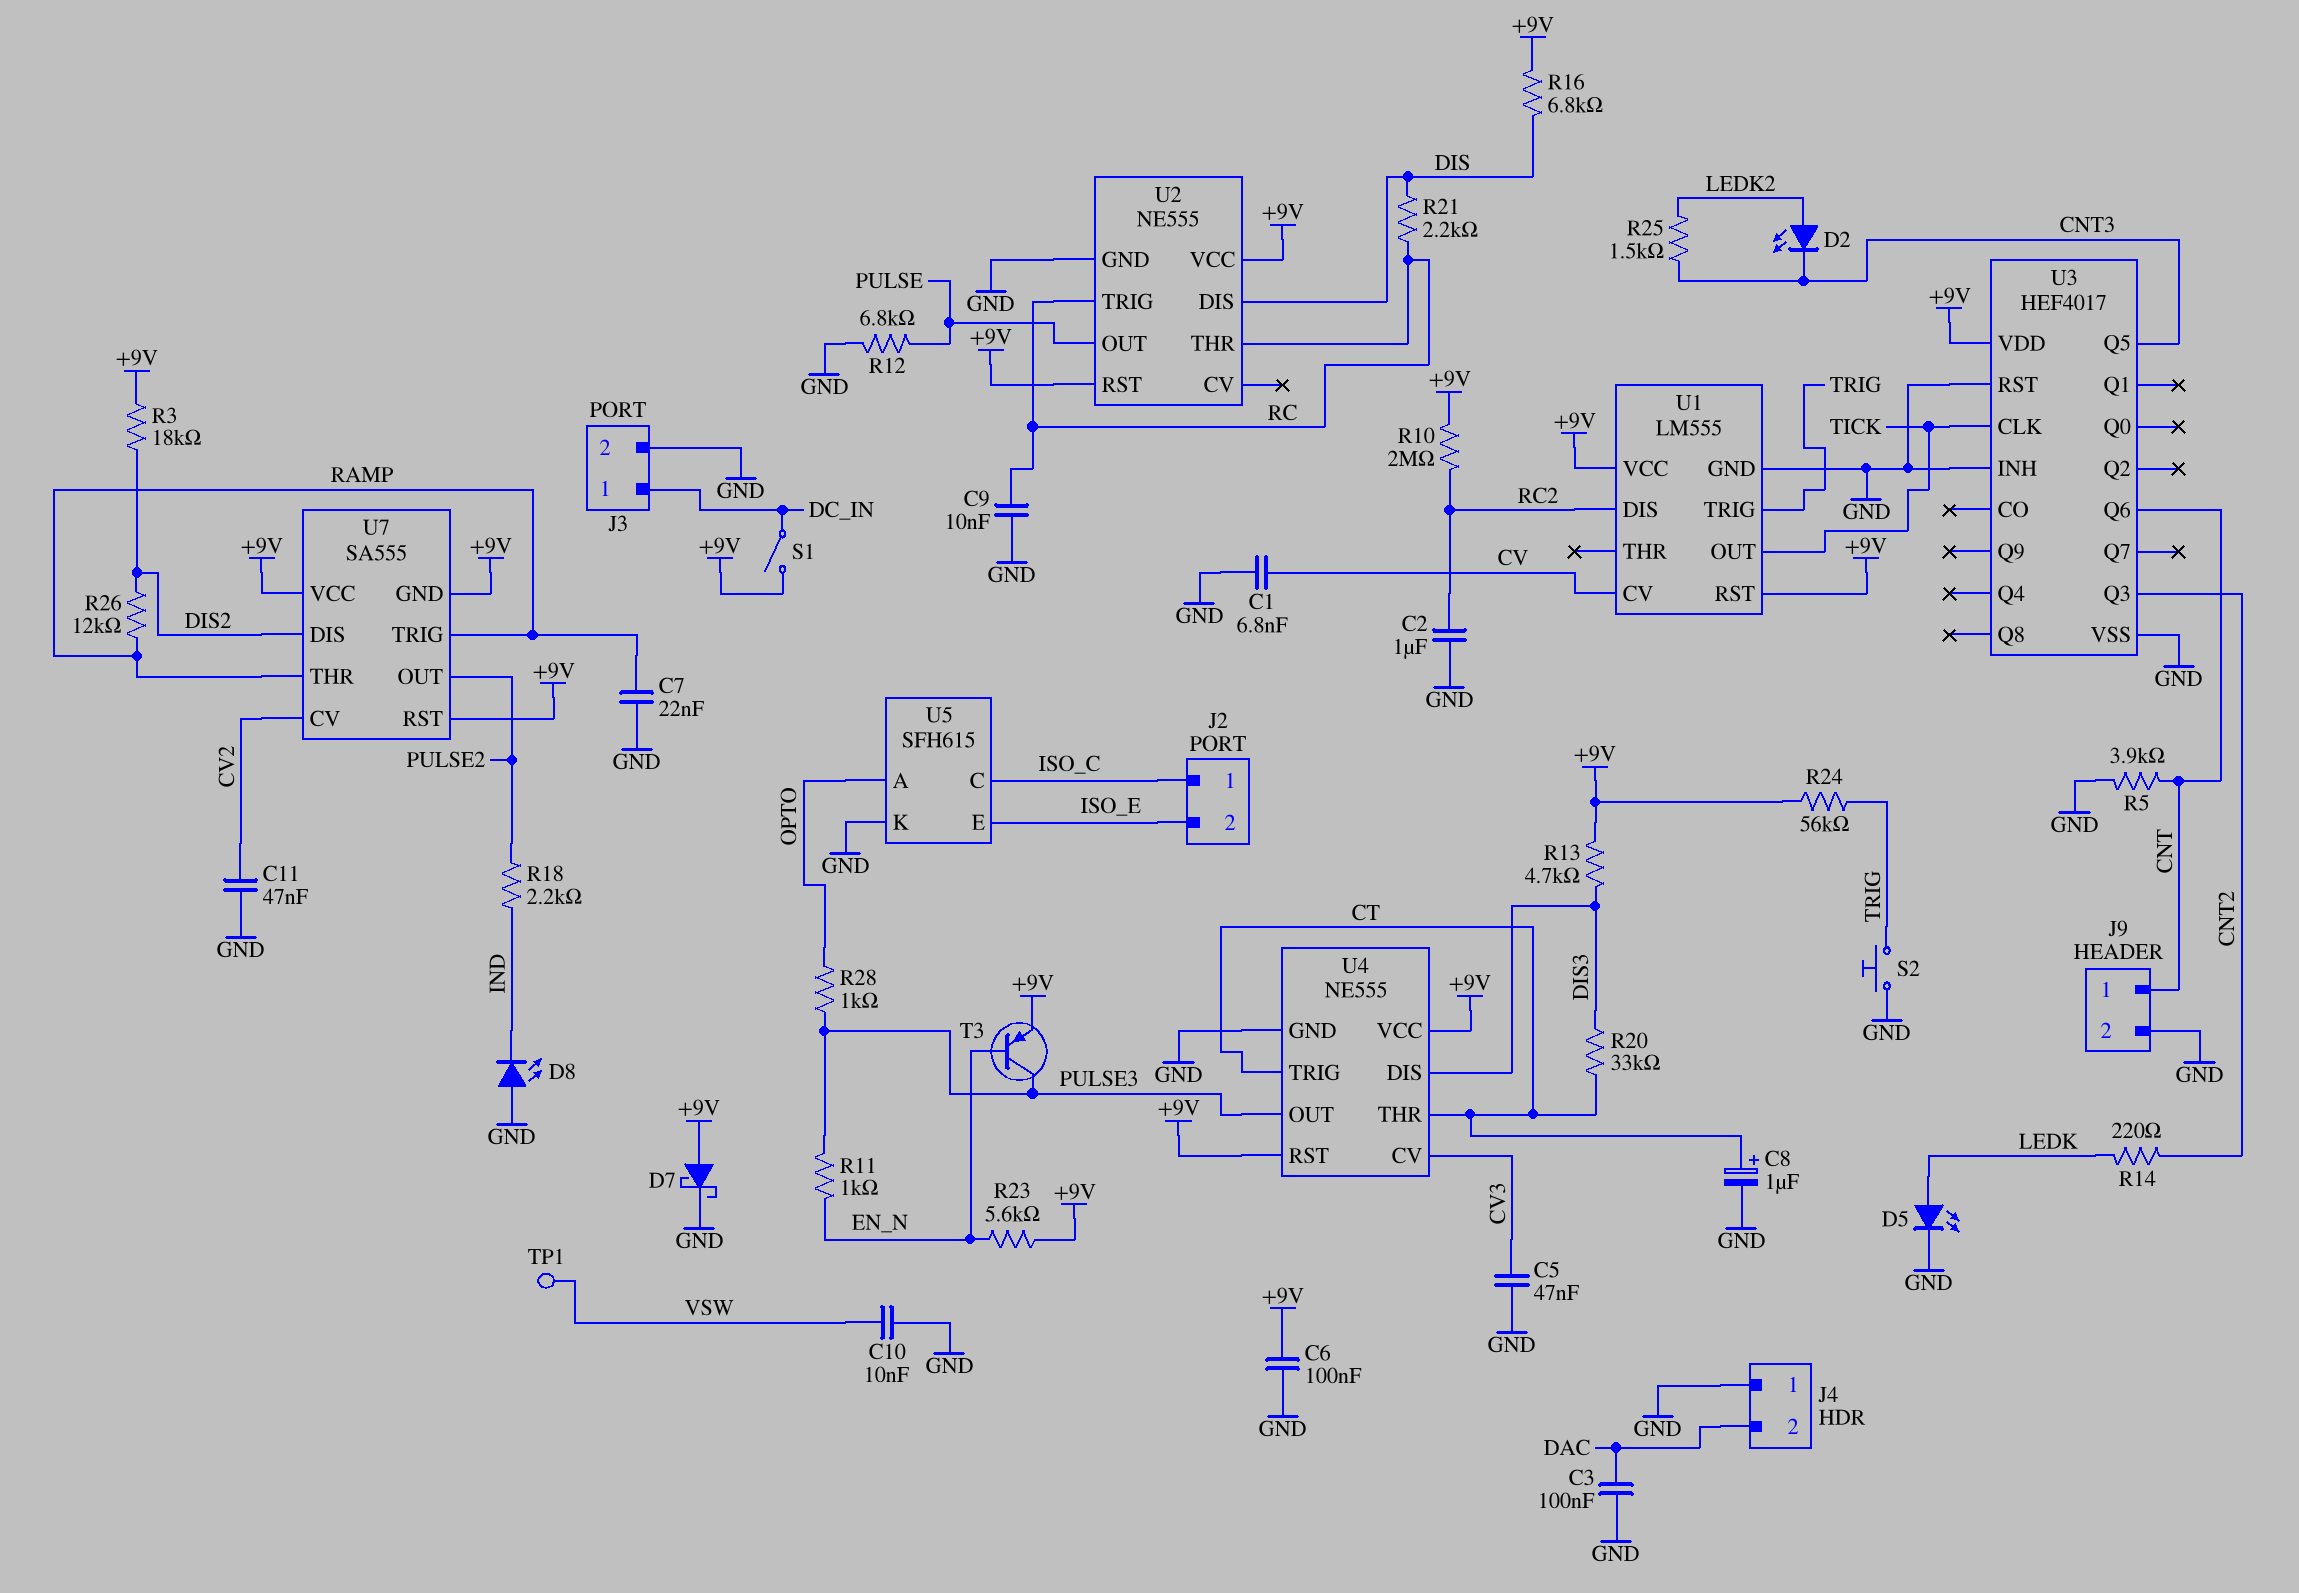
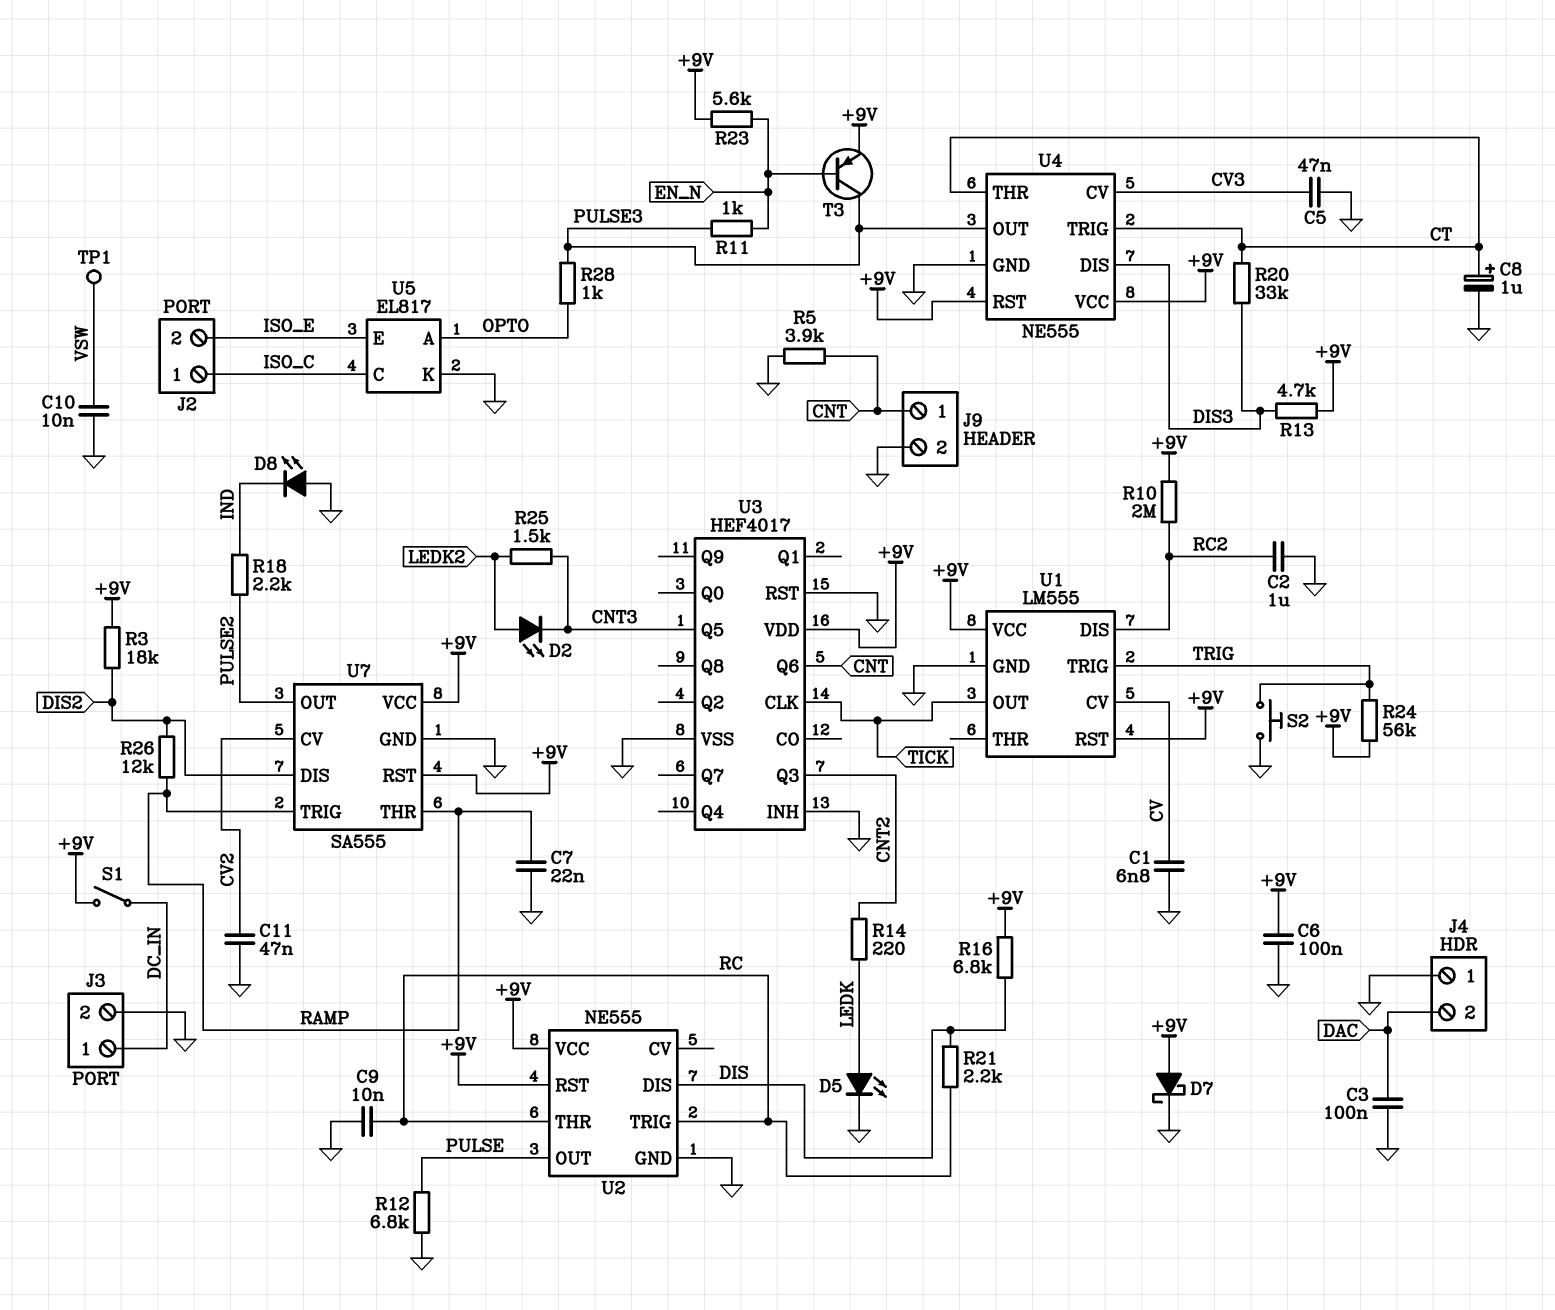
U5: SFH615 -> EL817
U7 pin GND: +9V -> GND

